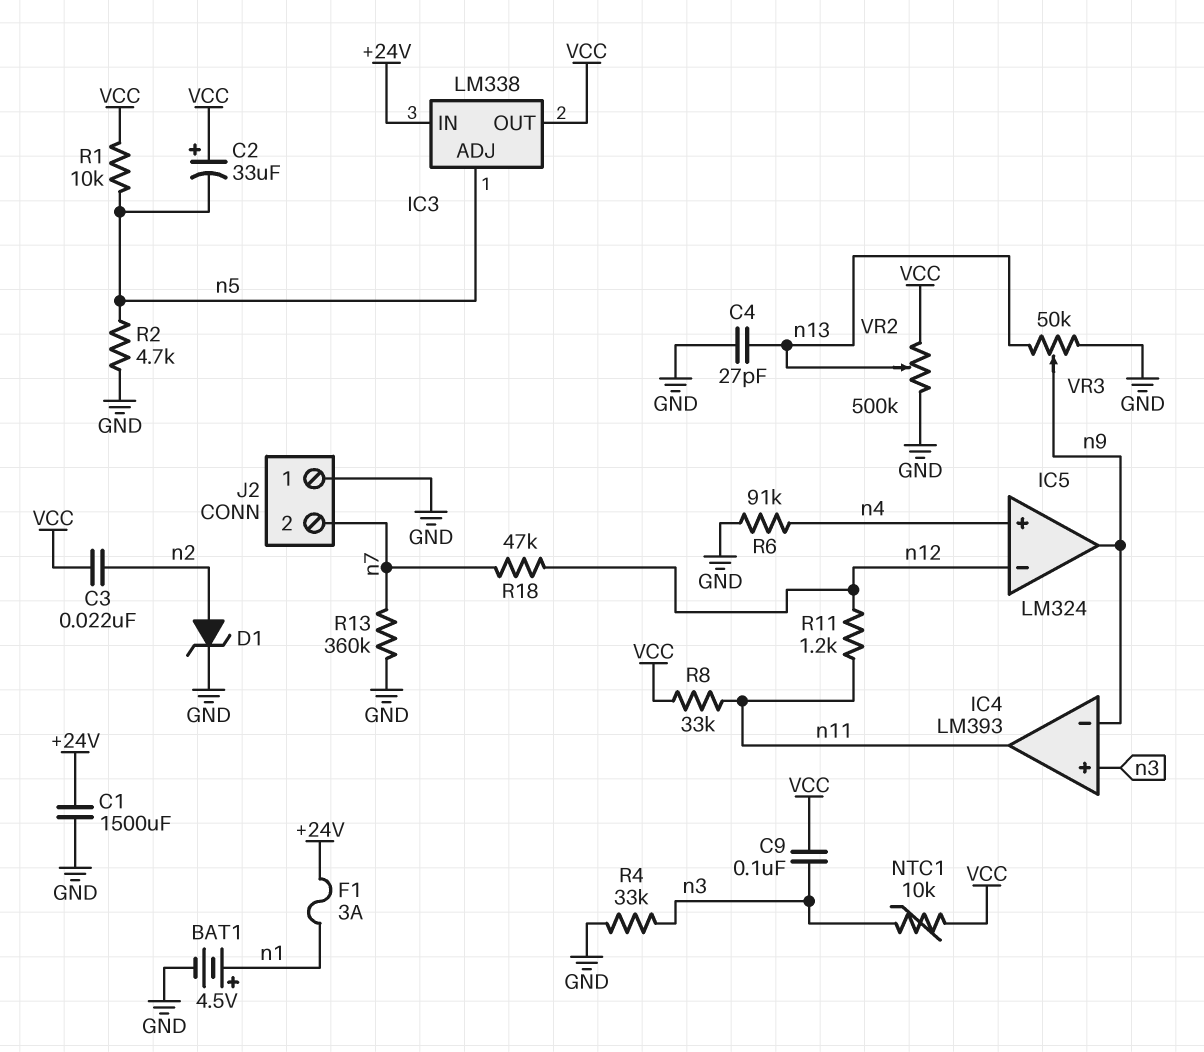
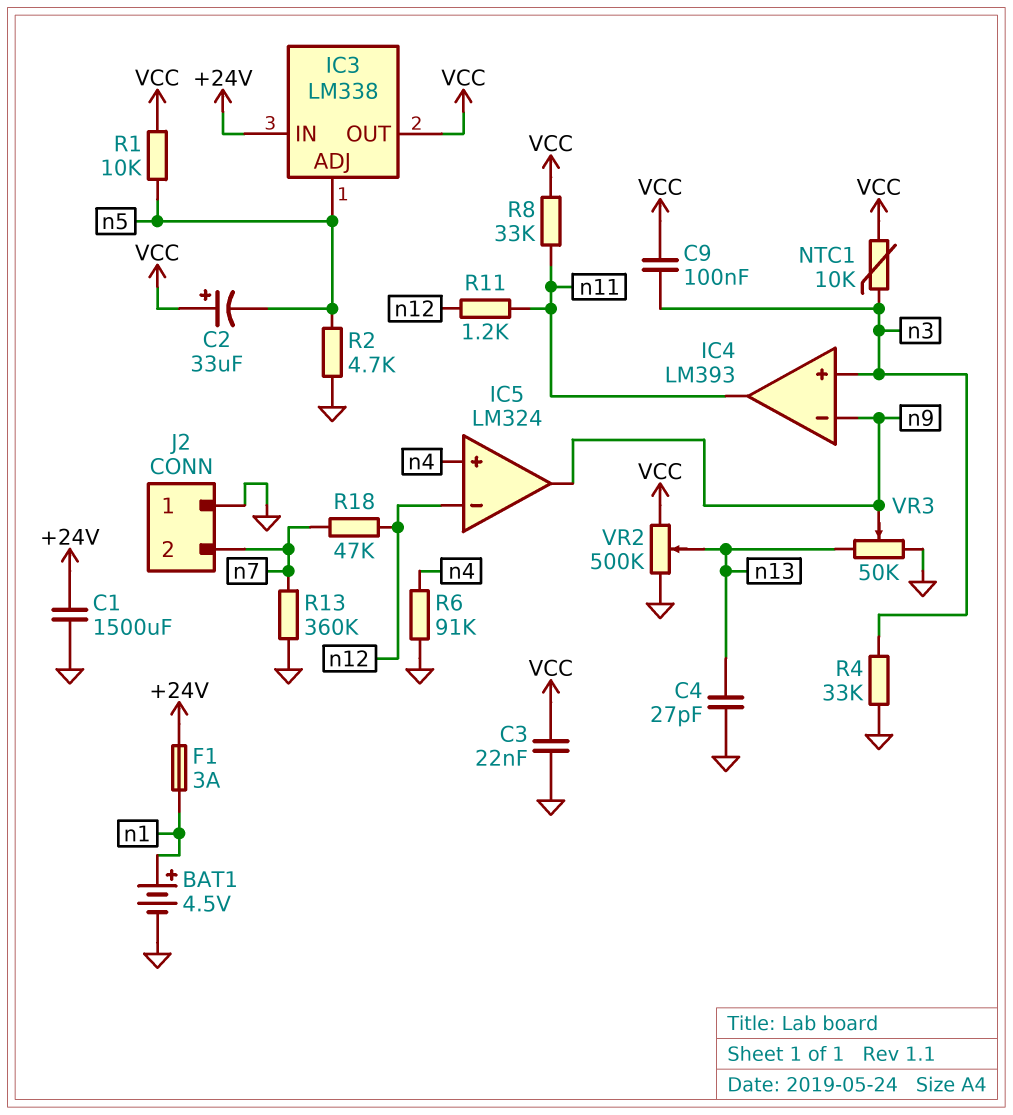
C3: 22nF (VCC, n2) -> 22nF (GND, VCC)
D1: zener (A n2, K GND) -> none

